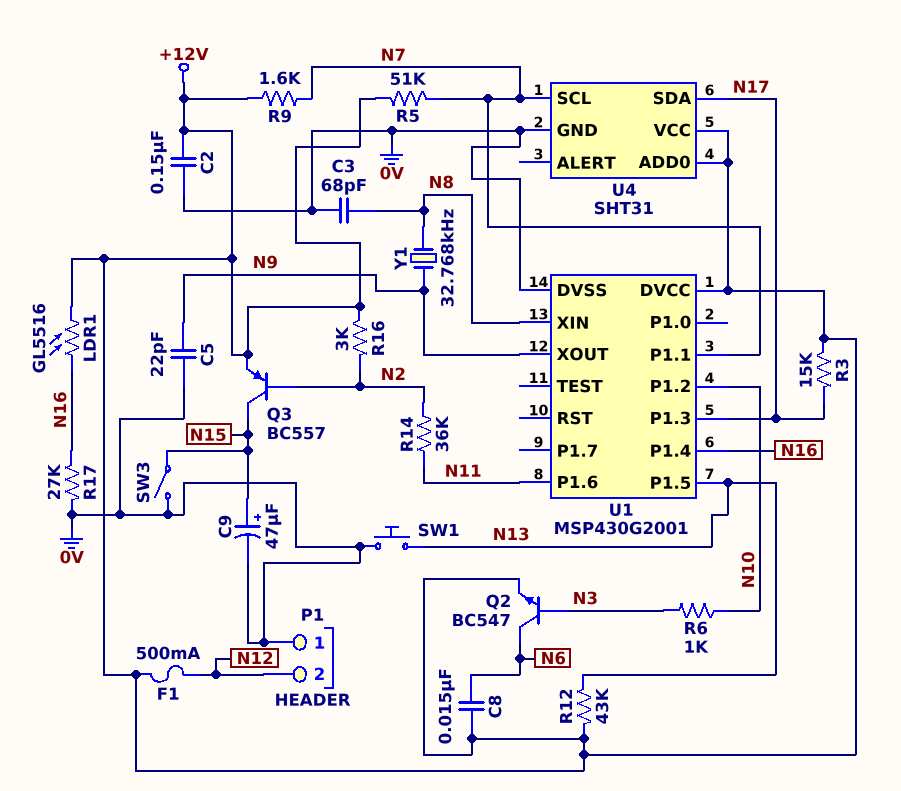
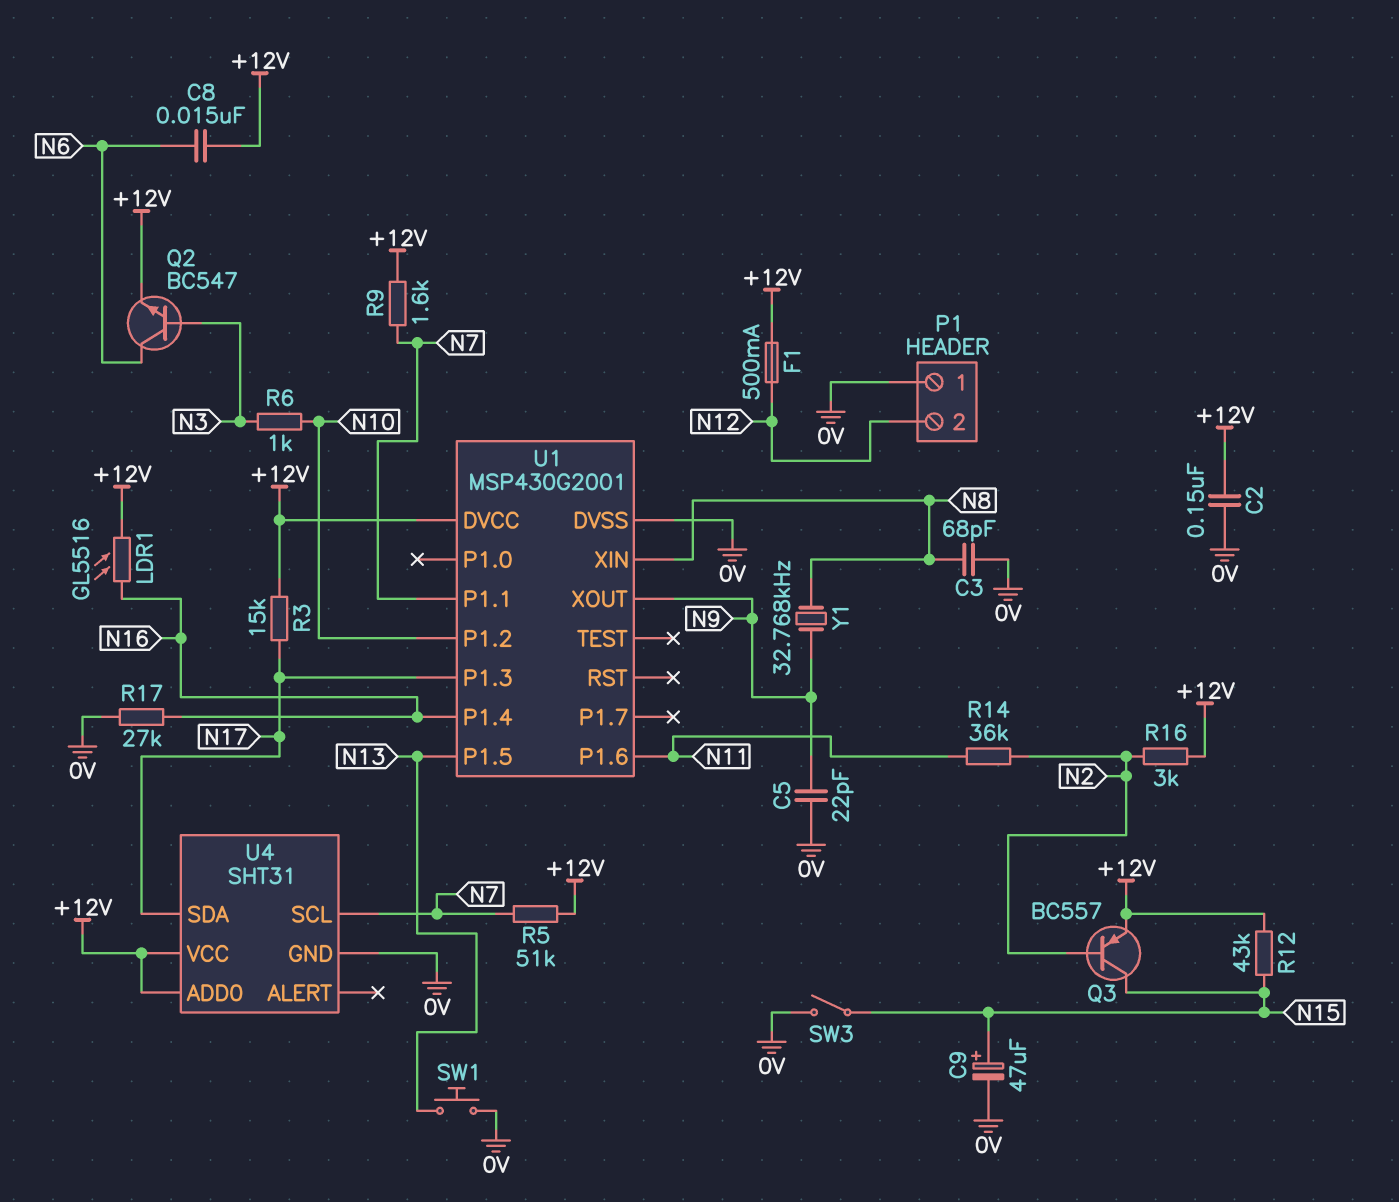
R12: 43k (+12V, N13) -> 43k (+12V, N15)

